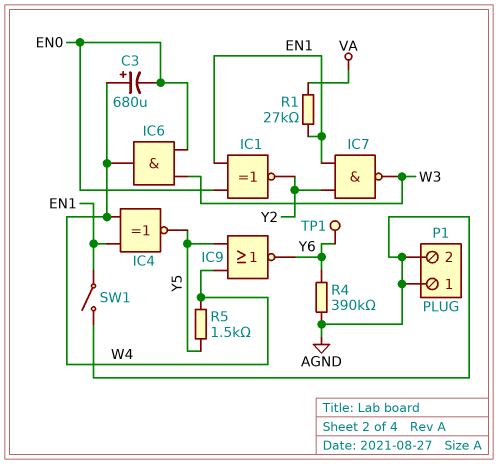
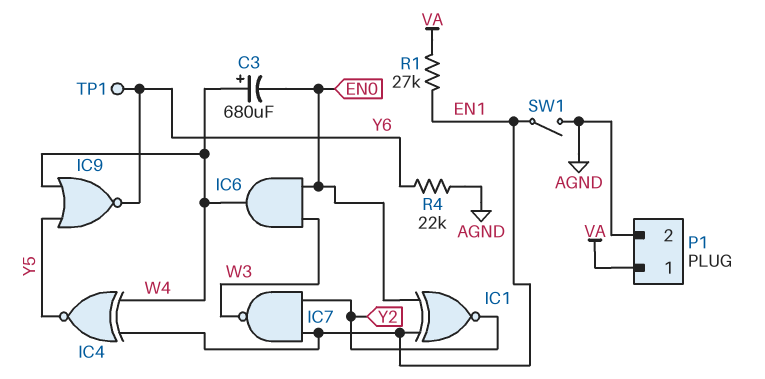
P1 pin 1: AGND -> VA
R4: 390k (AGND, Y6) -> 22k (AGND, Y6)
R5: 1.5k (W4, Y5) -> none

